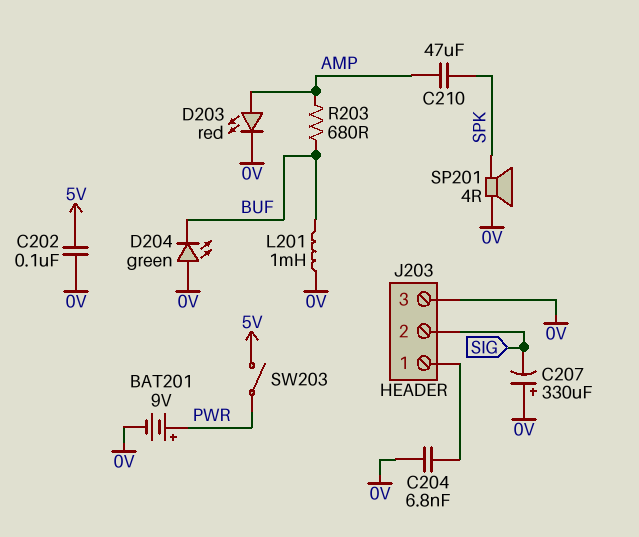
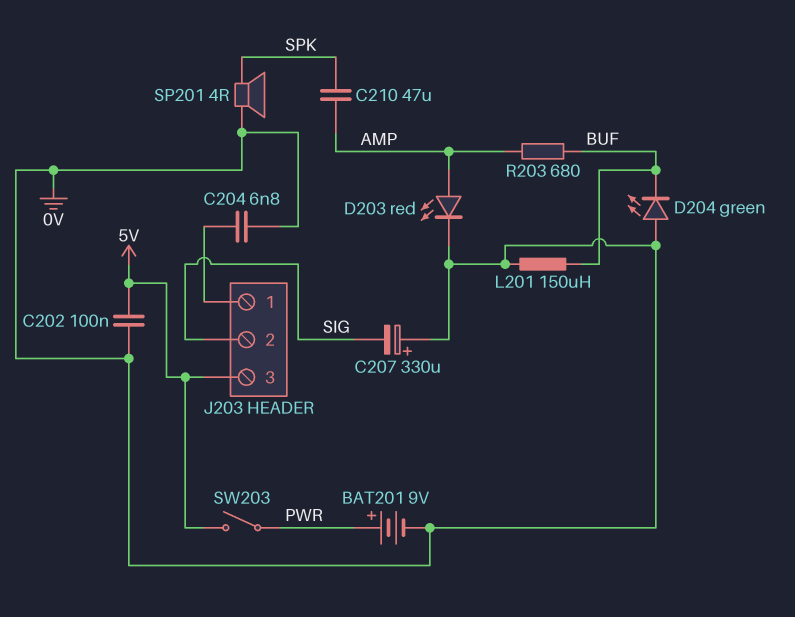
J203 pin 3: 0V -> 5V
L201: 1mH (0V, BUF) -> 150uH (0V, BUF)

